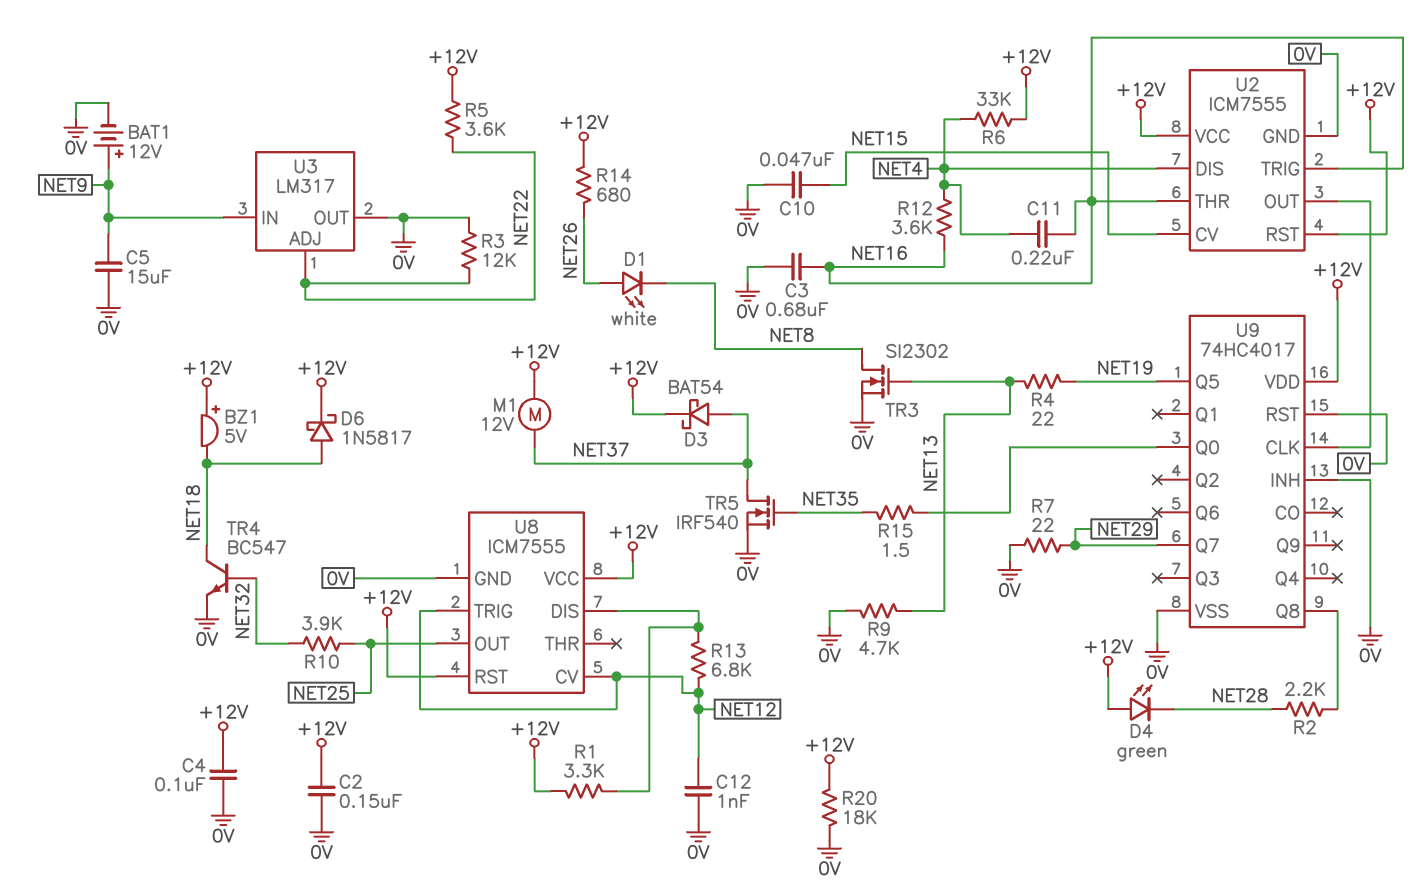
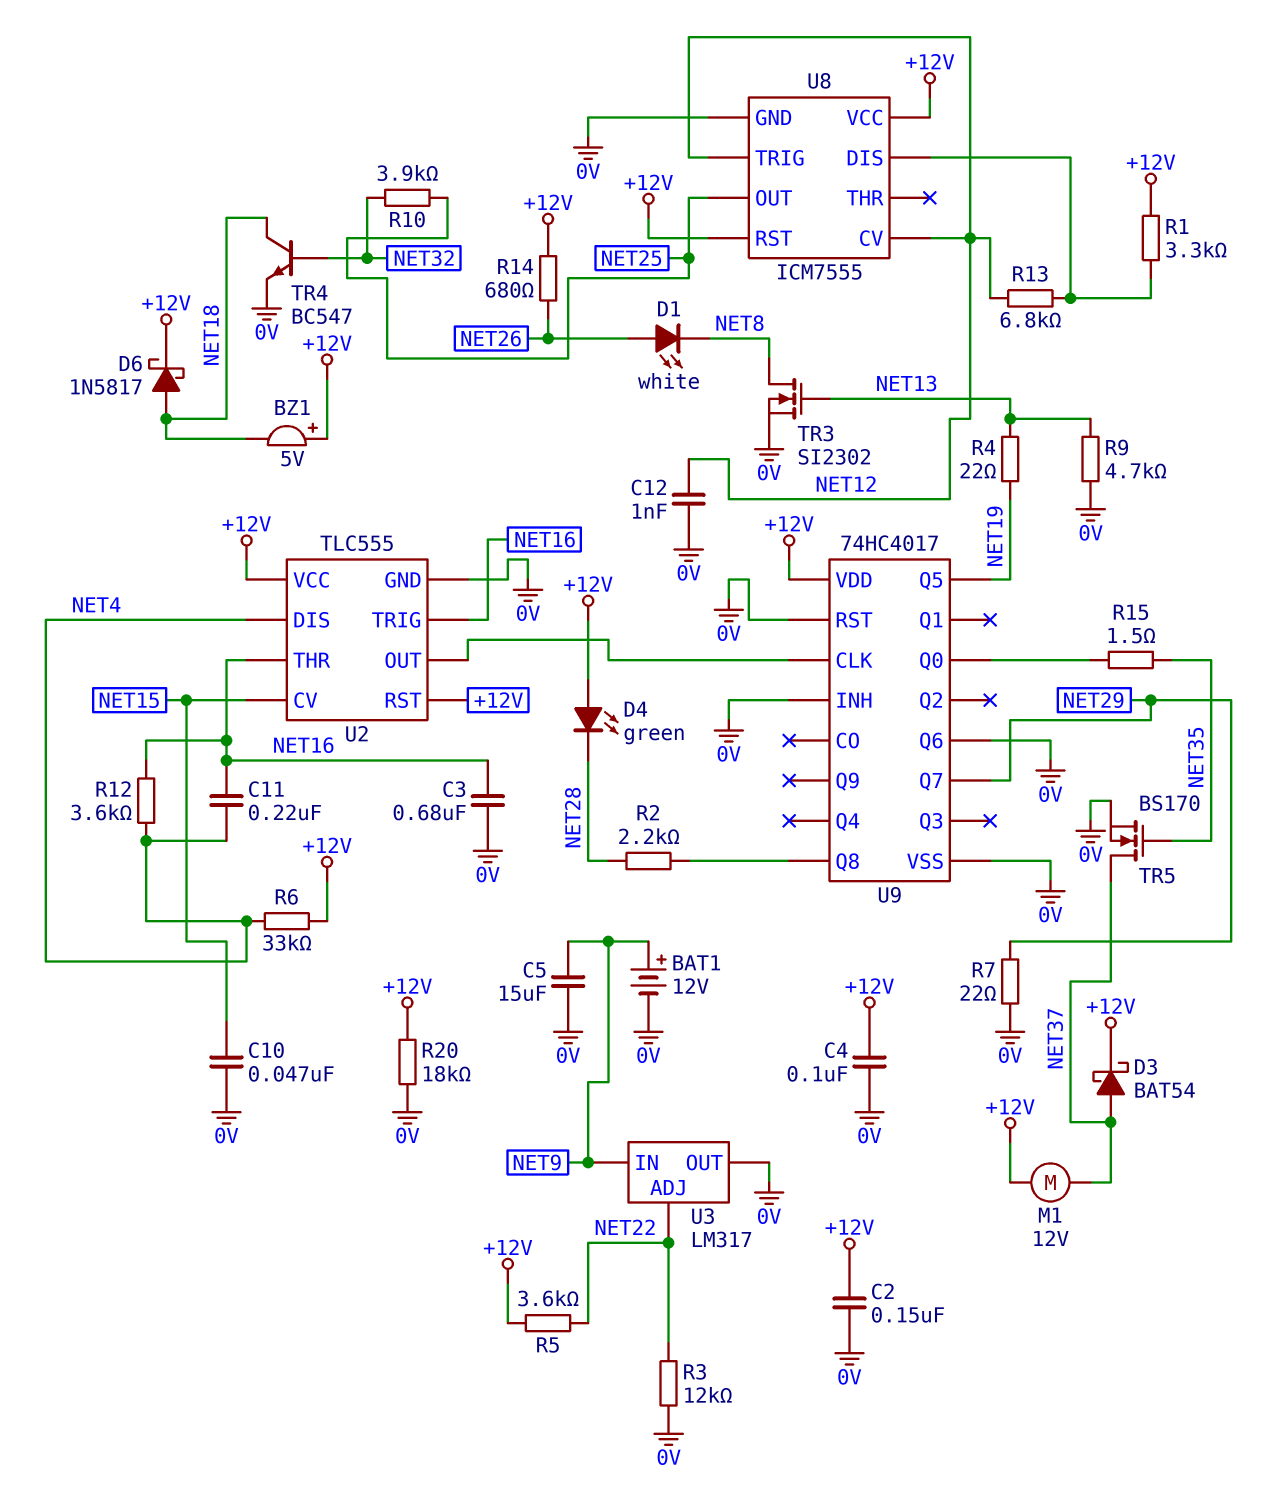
TR5: NMOS IRF540 (G NET35, D NET37, S 0V) -> NMOS BS170 (G NET35, D NET37, S 0V)
U2: ICM7555 -> TLC555
U9 pin Q6: none -> 0V

